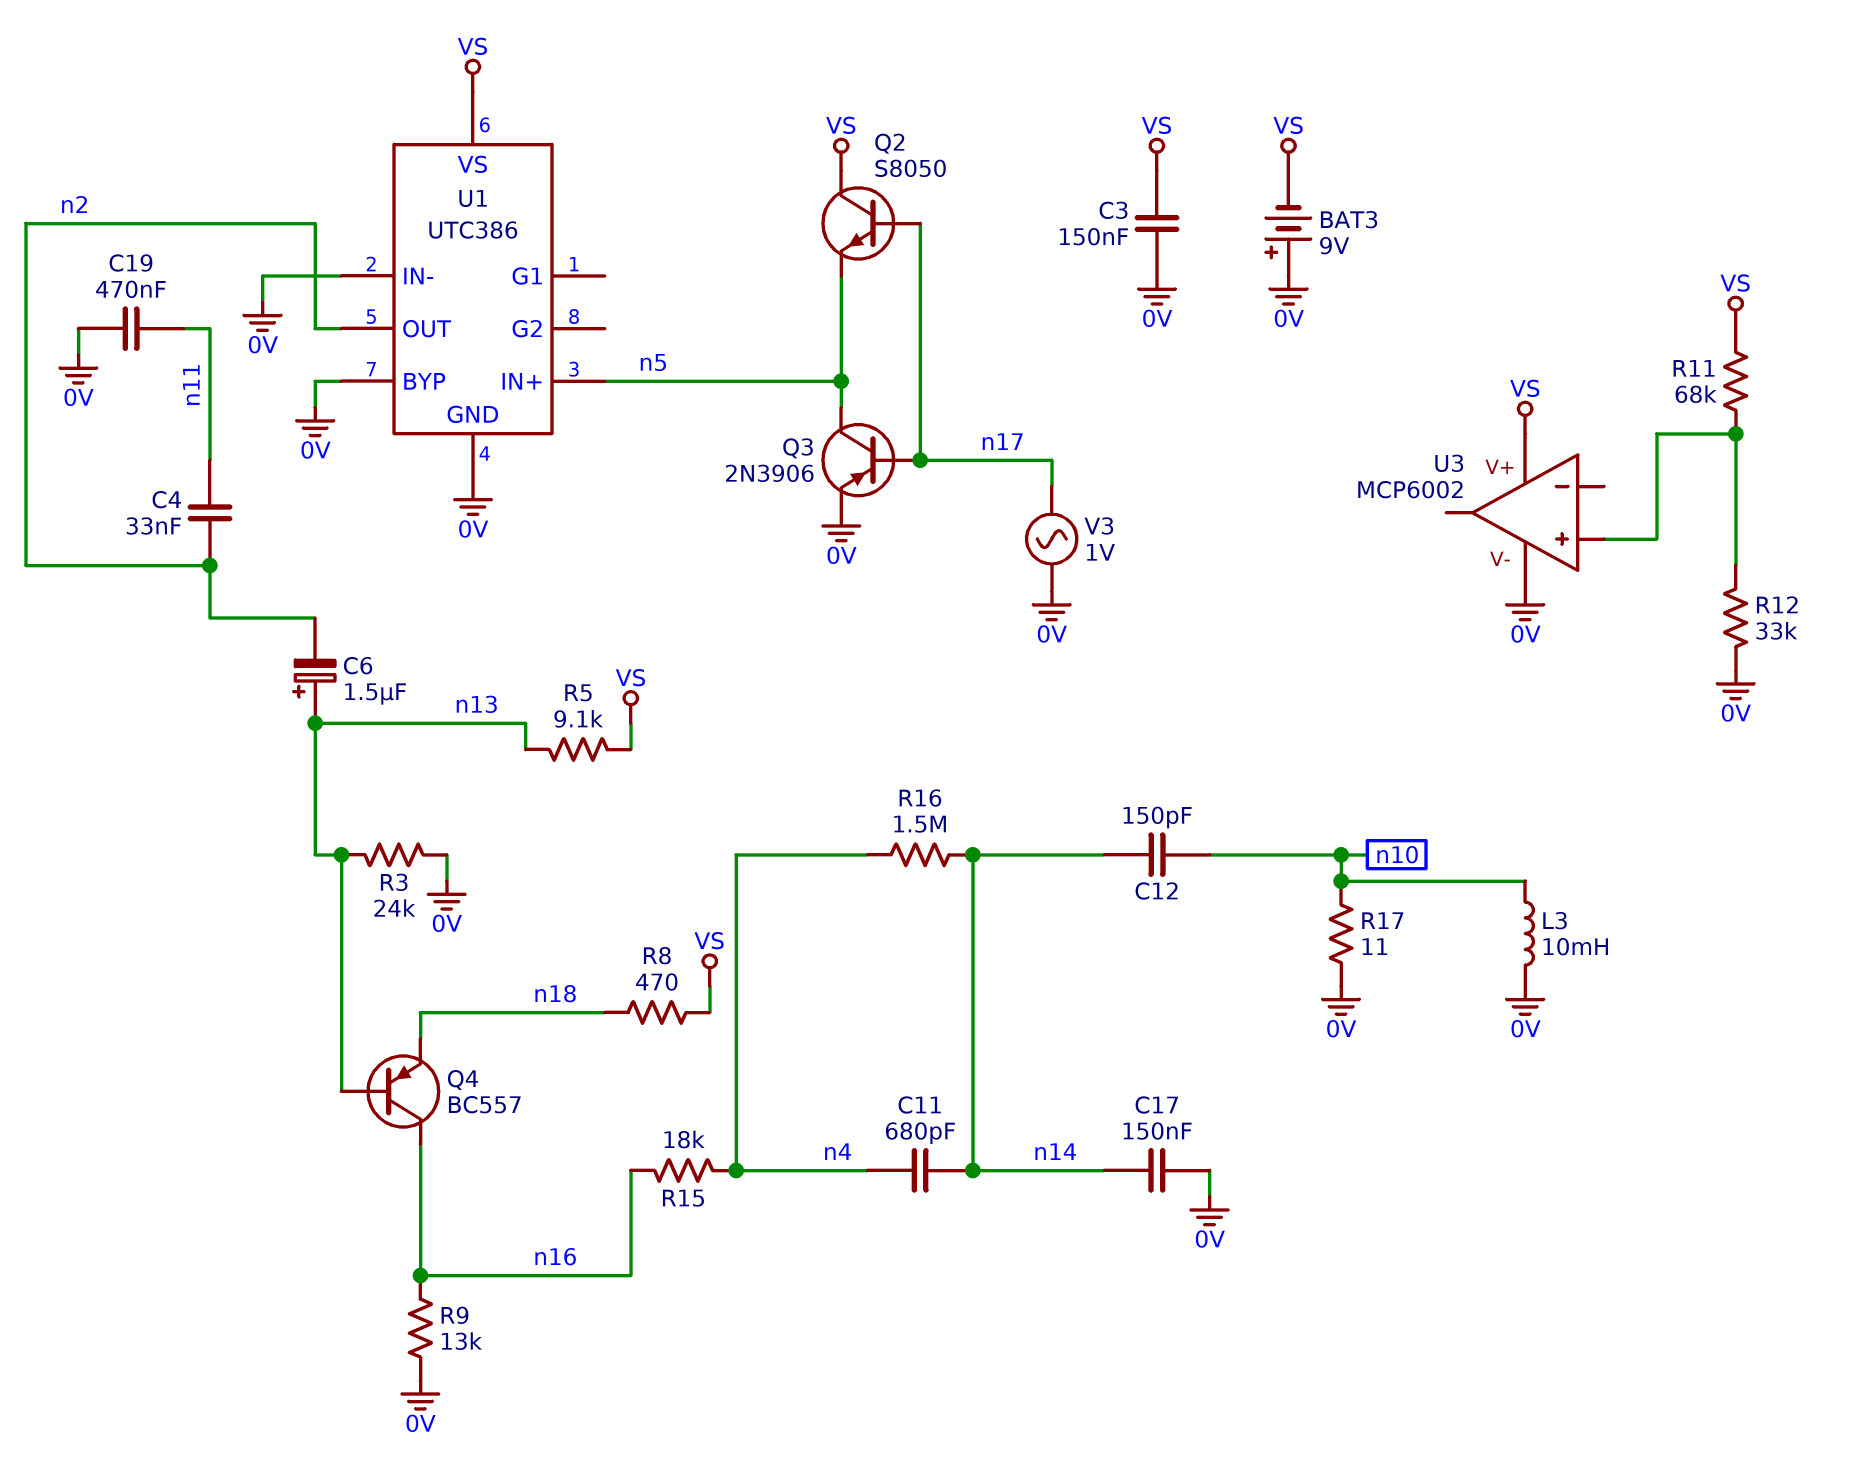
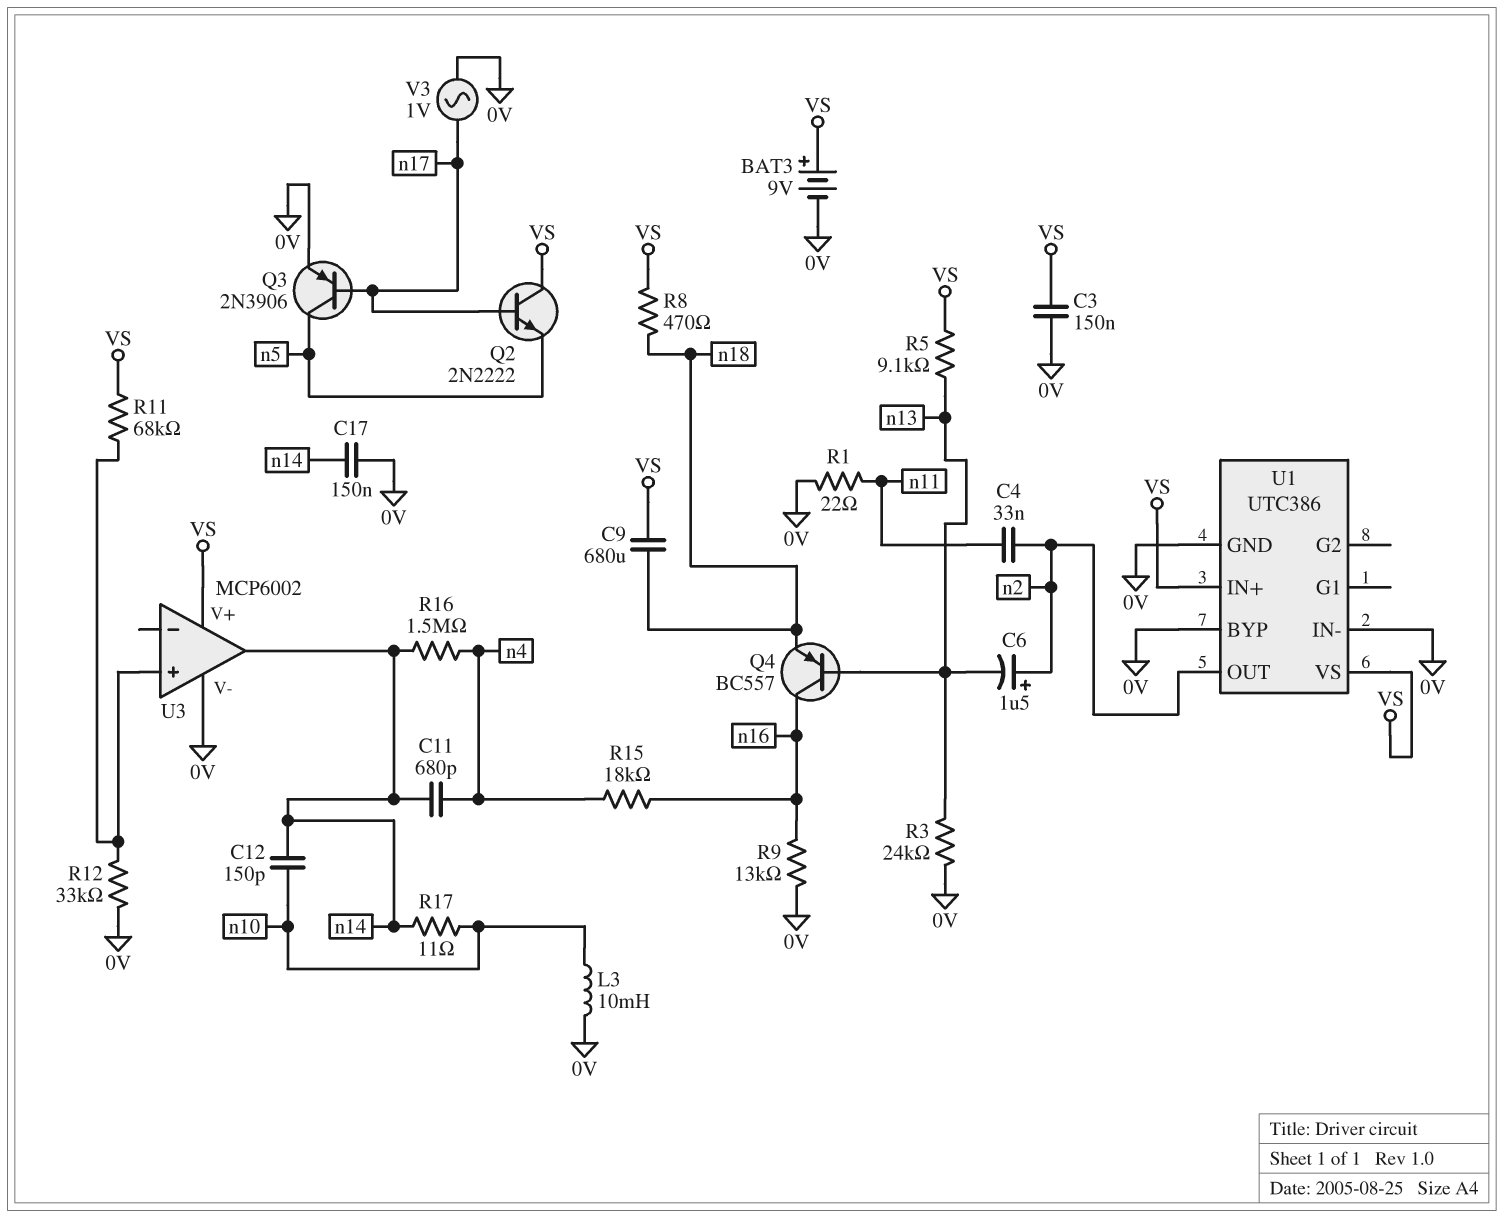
BAT3: 9V (plus 0V, minus VS) -> 9V (plus VS, minus 0V)
C6: 1.5uF (plus n13, minus n2) -> 1.5uF (plus n2, minus n13)
C9: none -> 680uF (VS, n18)
C19: 470nF (0V, n11) -> none
Q2: NPN S8050 (B n17, C VS, E n5) -> NPN 2N2222 (B n17, C VS, E n5)
R1: none -> 22 (0V, n11)
R17: 11 (0V, n10) -> 11 (n10, n14)
U1 pin IN+: n5 -> VS
U3 pin out: none -> n14

